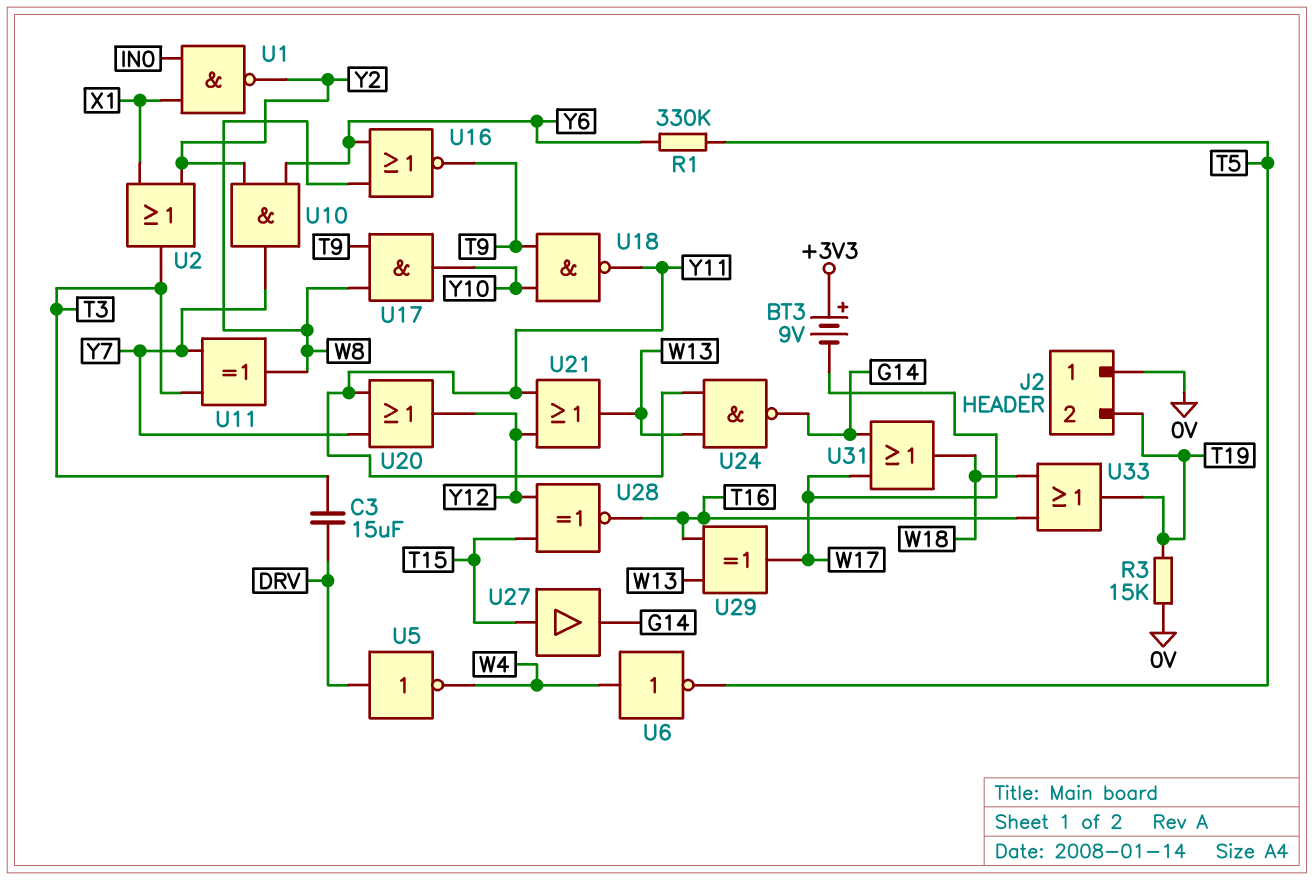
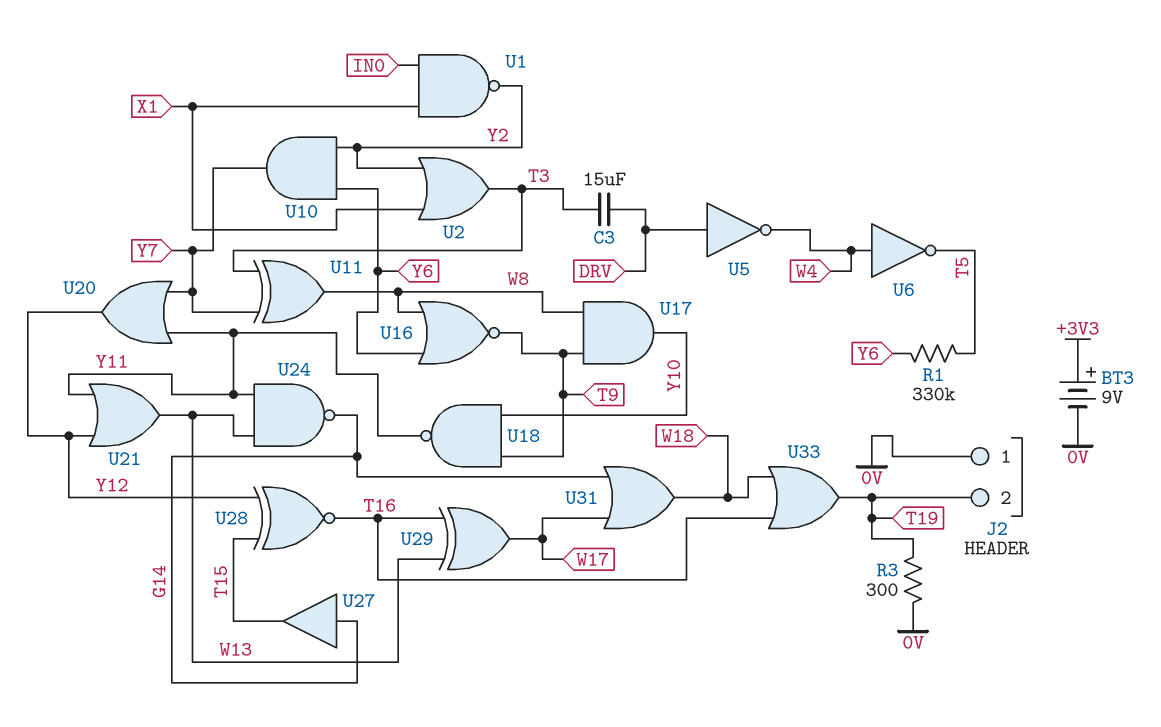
BT3: 9V (plus +3V3, minus W17) -> 9V (plus +3V3, minus 0V)
R3: 15k (0V, T19) -> 300 (0V, T19)
U27: buffer (in T15, out G14) -> buffer (in G14, out T15)

